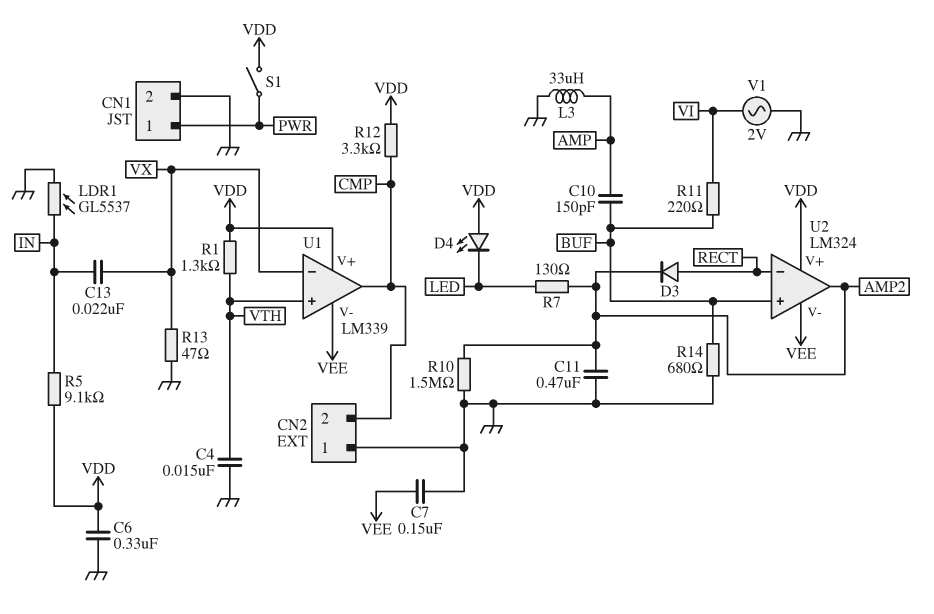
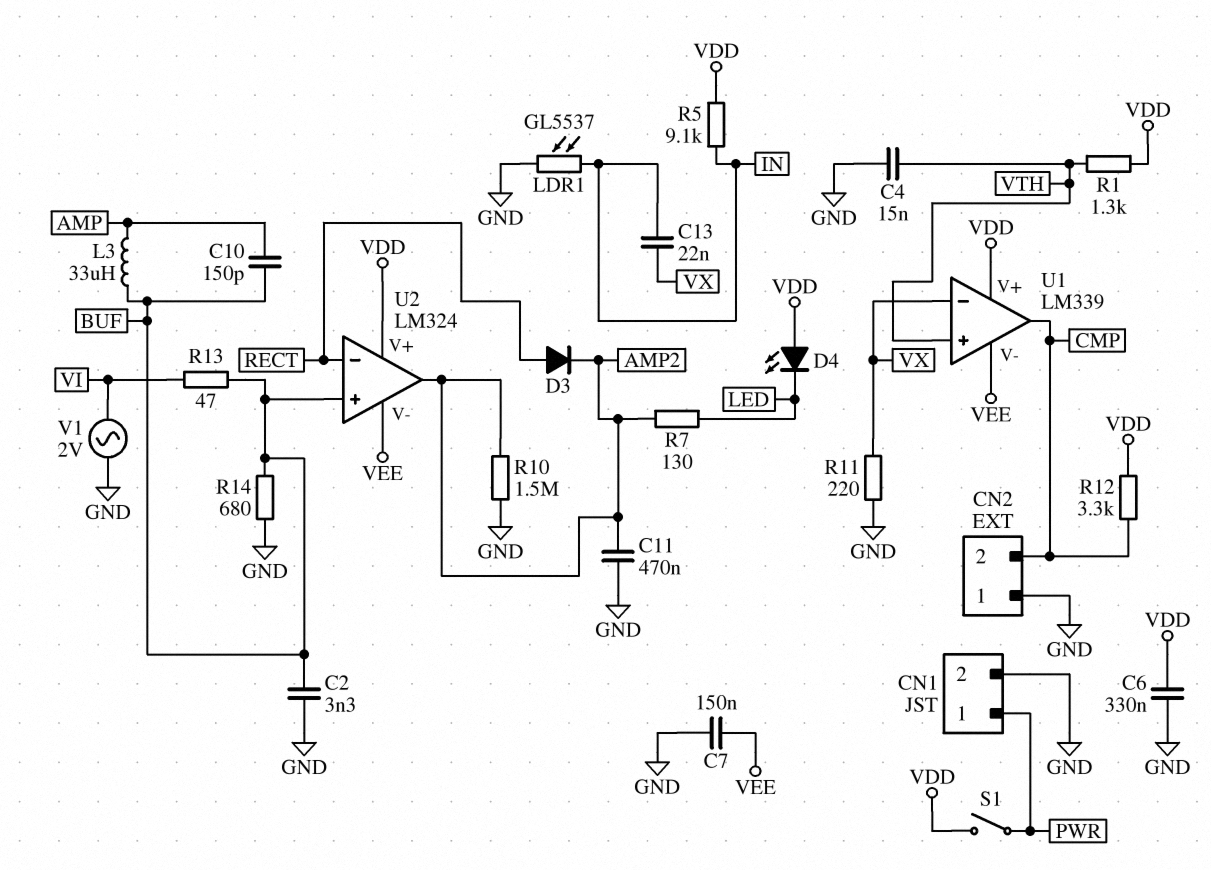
C2: none -> 3.3nF (BUF, GND)
L3: 33uH (AMP, GND) -> 33uH (AMP, BUF)
R11: 220 (BUF, VI) -> 220 (GND, VX)
R13: 47 (GND, VX) -> 47 (BUF, VI)

